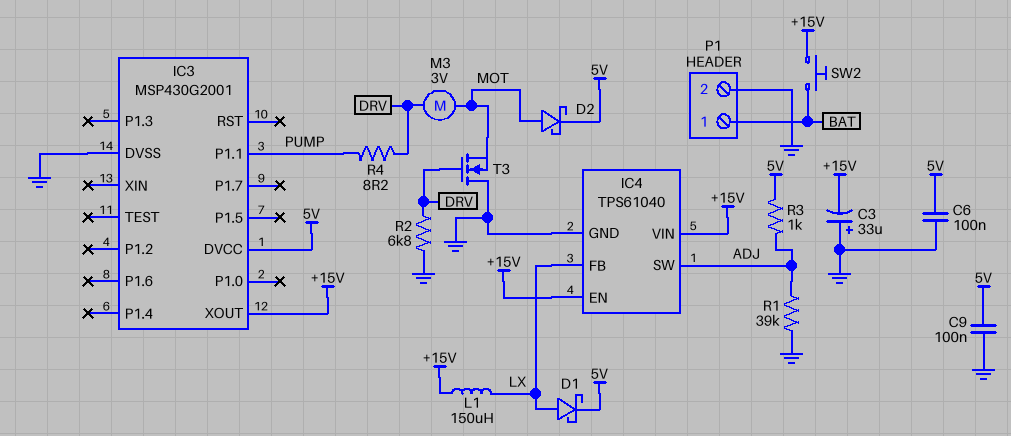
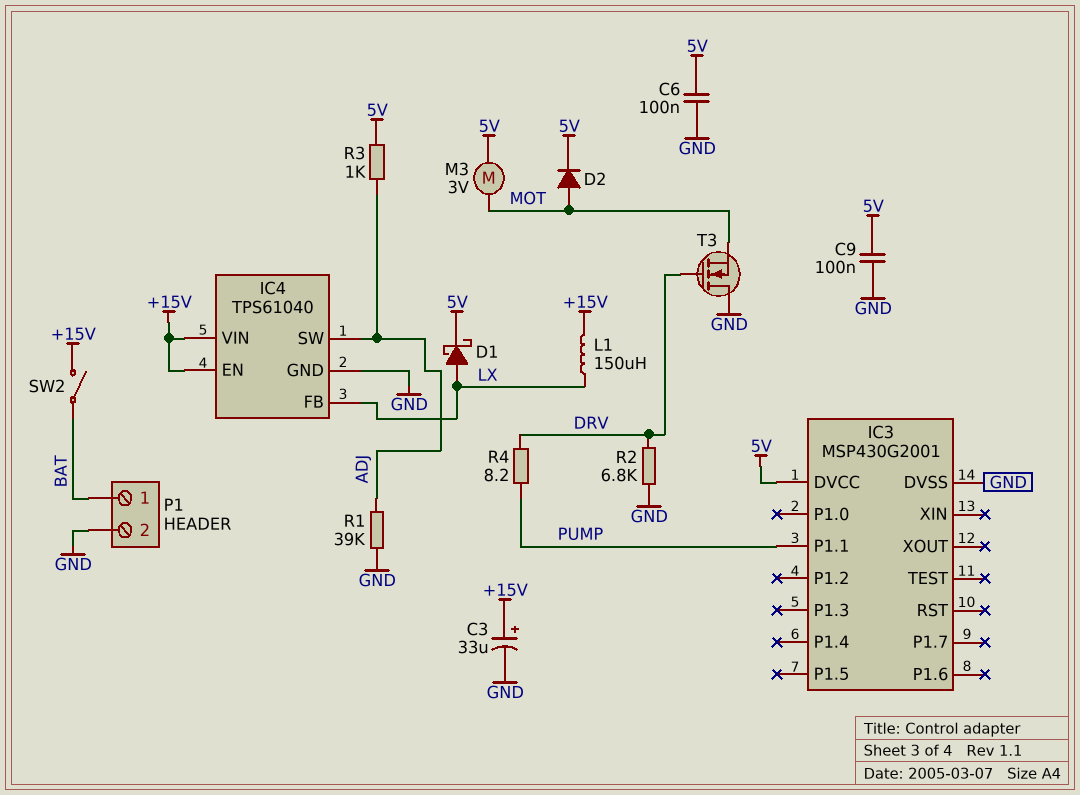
C3: 33uF (plus GND, minus +15V) -> 33uF (plus +15V, minus GND)
D2: schottky (A MOT, K 5V) -> diode (A MOT, K 5V)
IC3 pin XOUT: +15V -> none
M3: motor 3V (DRV, MOT) -> motor 3V (5V, MOT)
SW2: button (+15V, BAT) -> switch (+15V, BAT)

